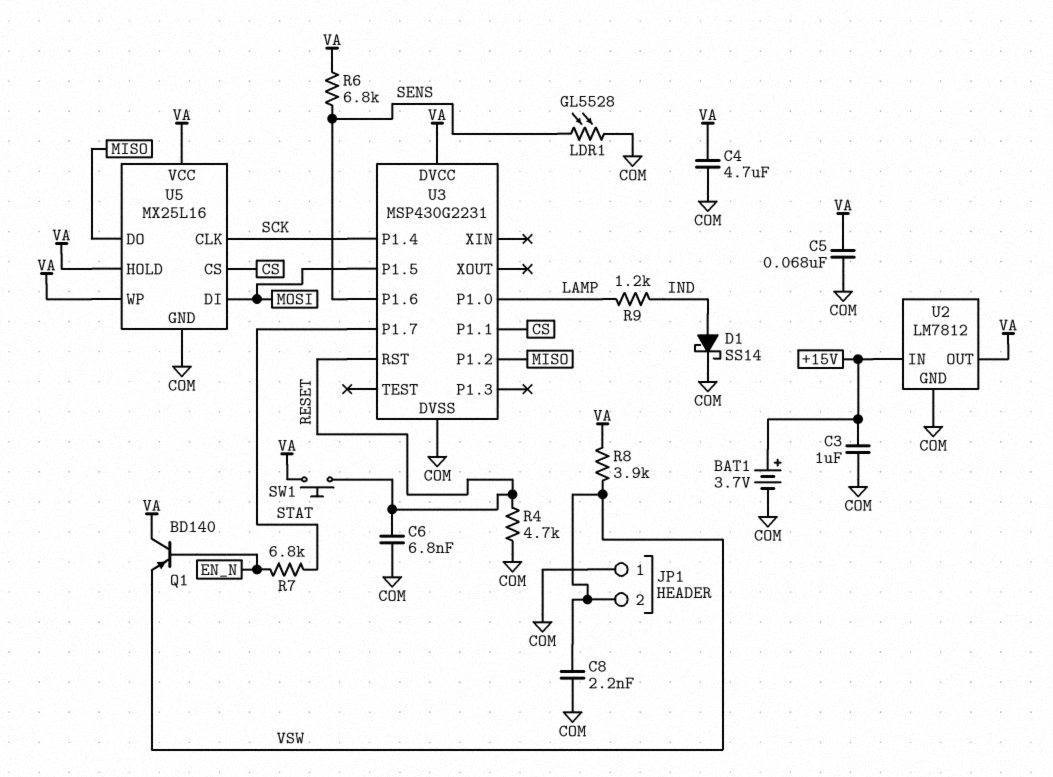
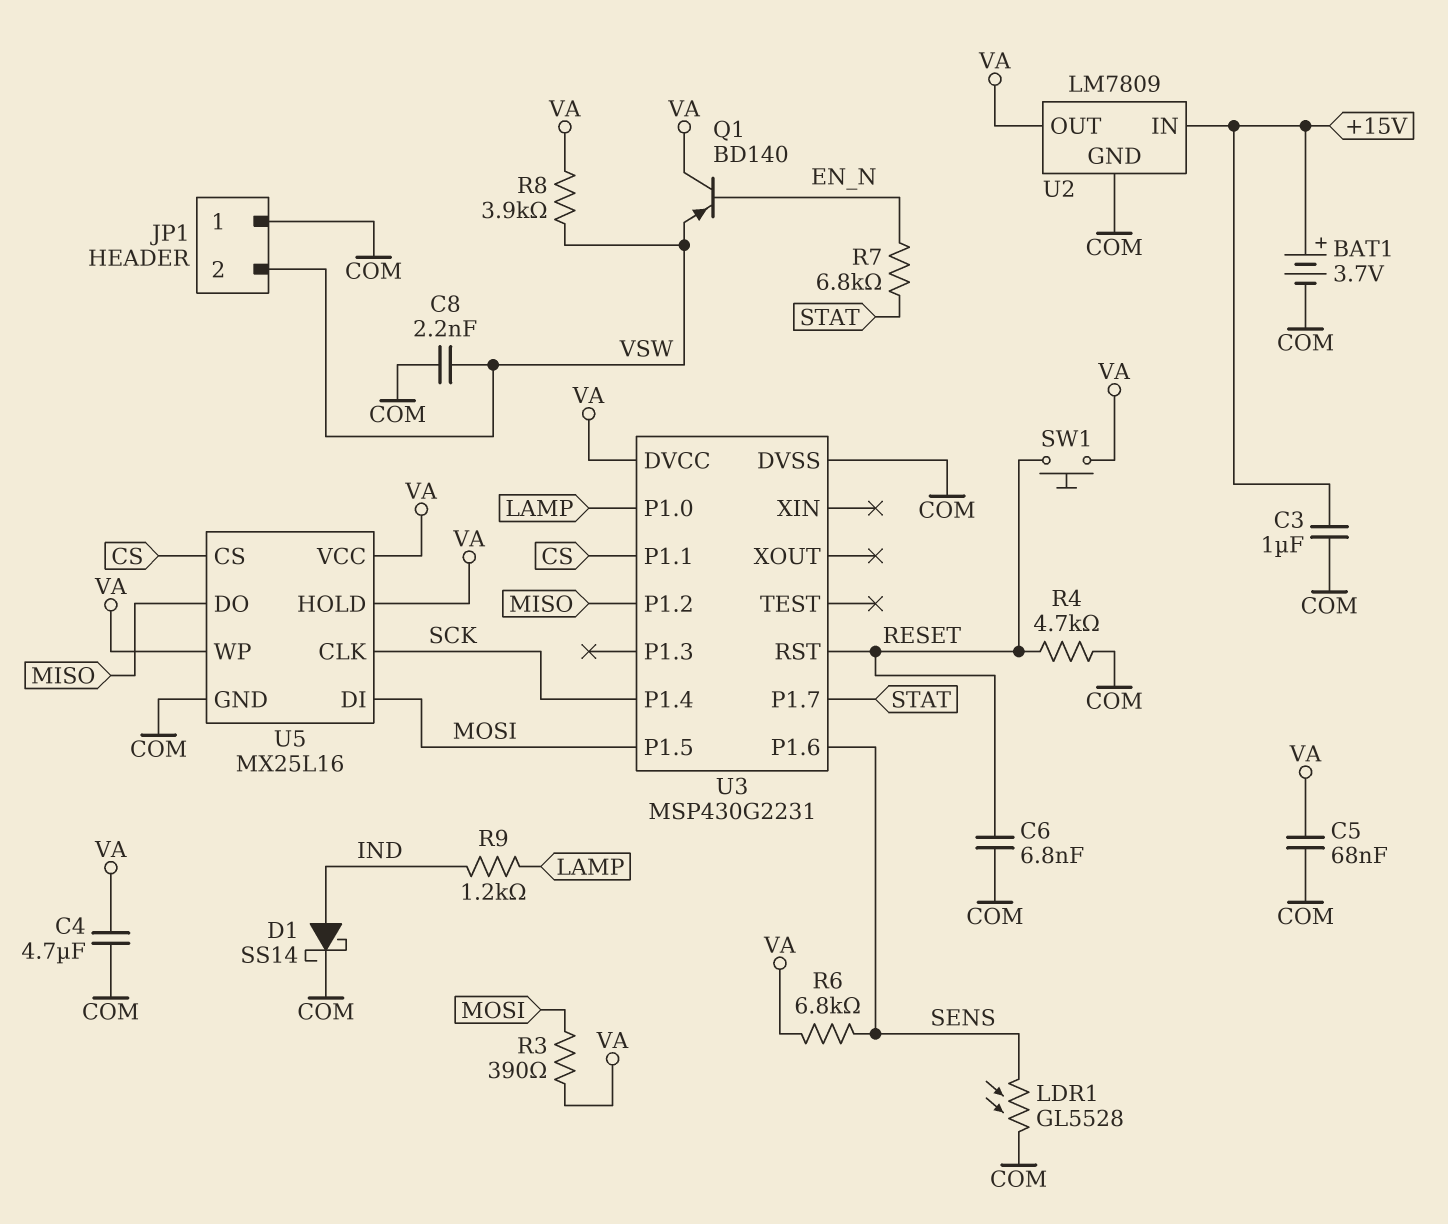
R3: none -> 390 (MOSI, VA)
U2: LM7812 -> LM7809

